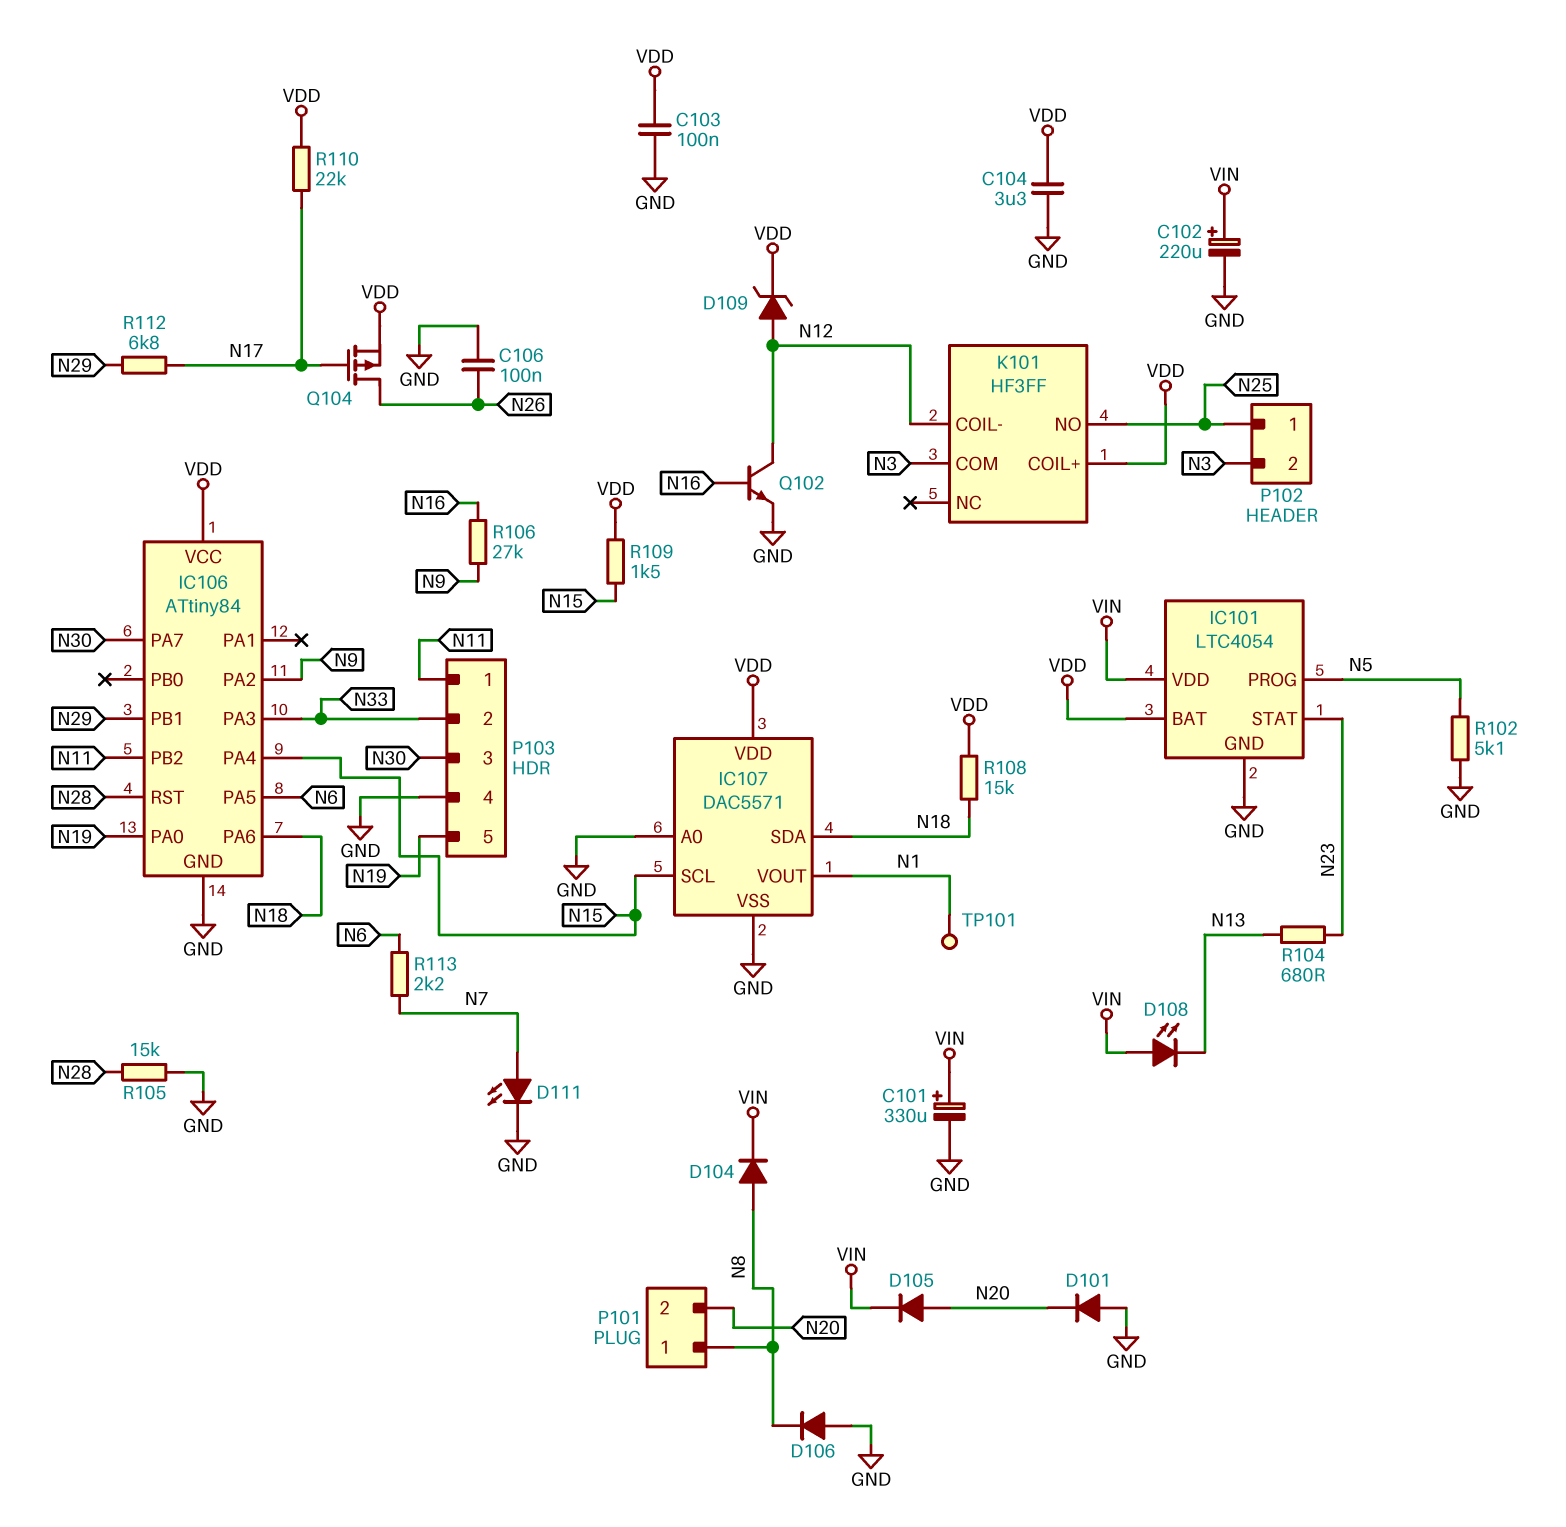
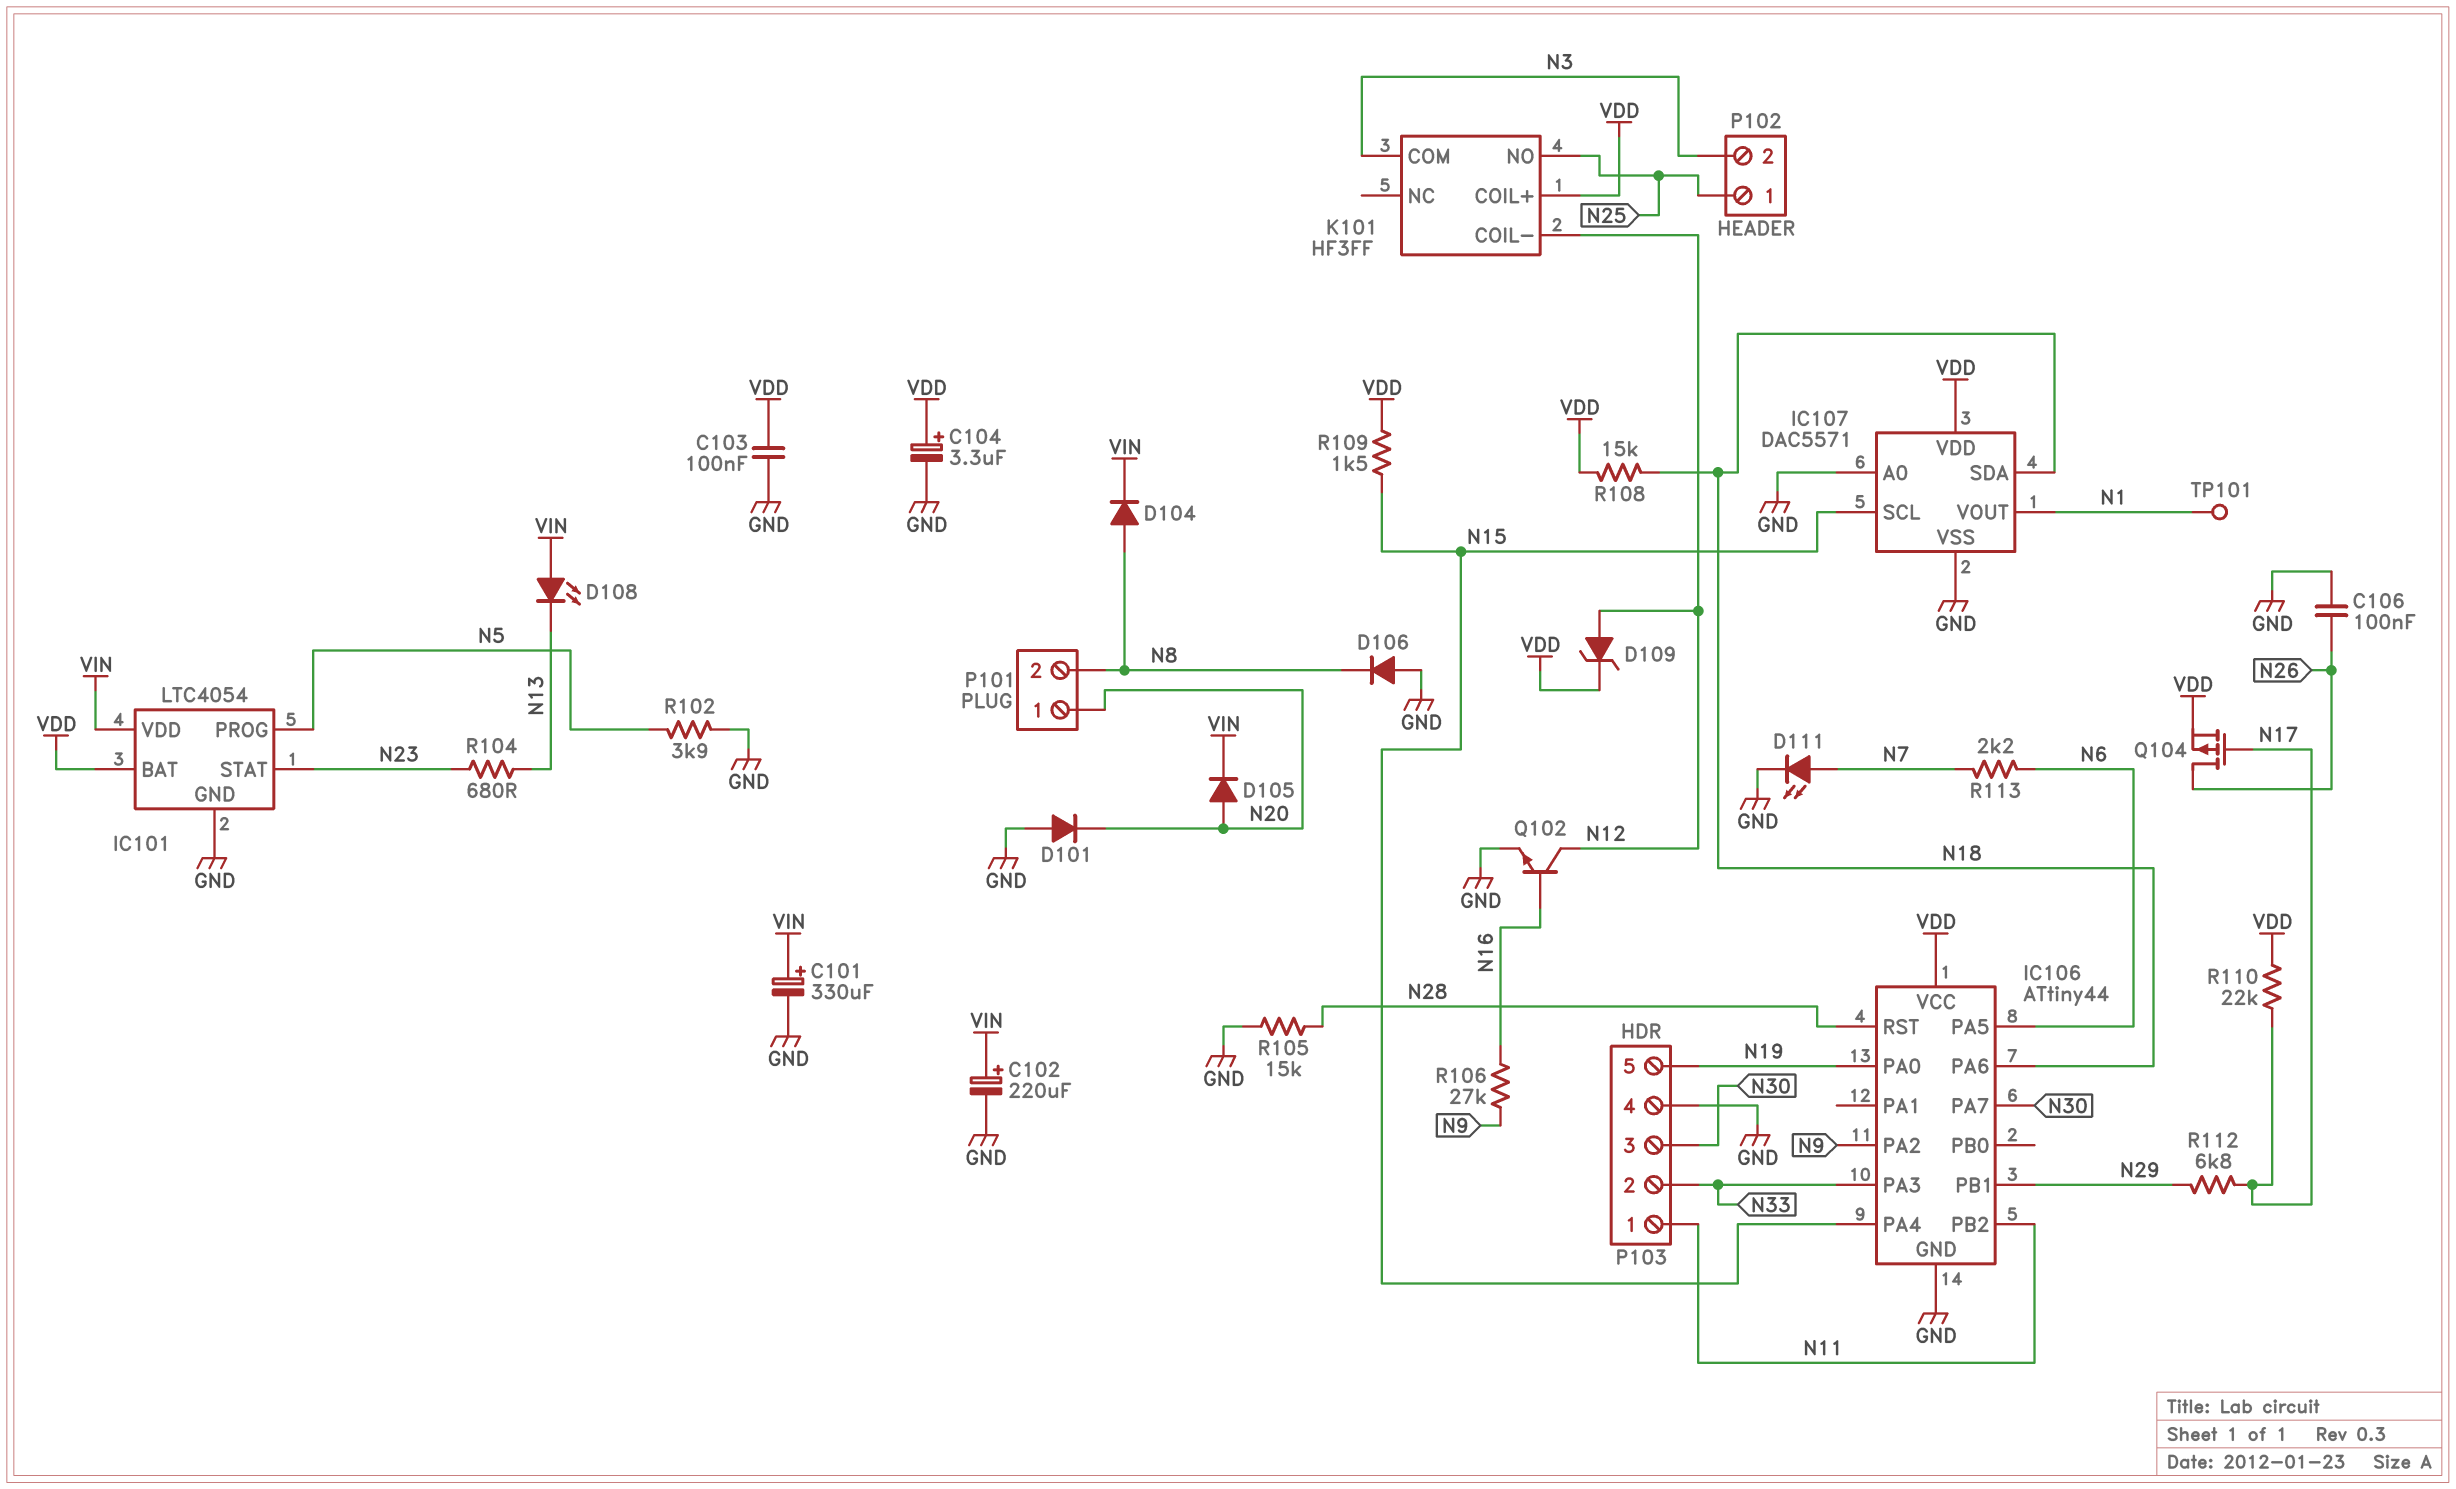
C104: 3.3uF (GND, VDD) -> 3.3uF (plus VDD, minus GND)
IC106: ATtiny84 -> ATtiny44
P101 pin 1: N8 -> N20
P101 pin 2: N20 -> N8
R102: 5.1k (GND, N5) -> 3.9k (GND, N5)

